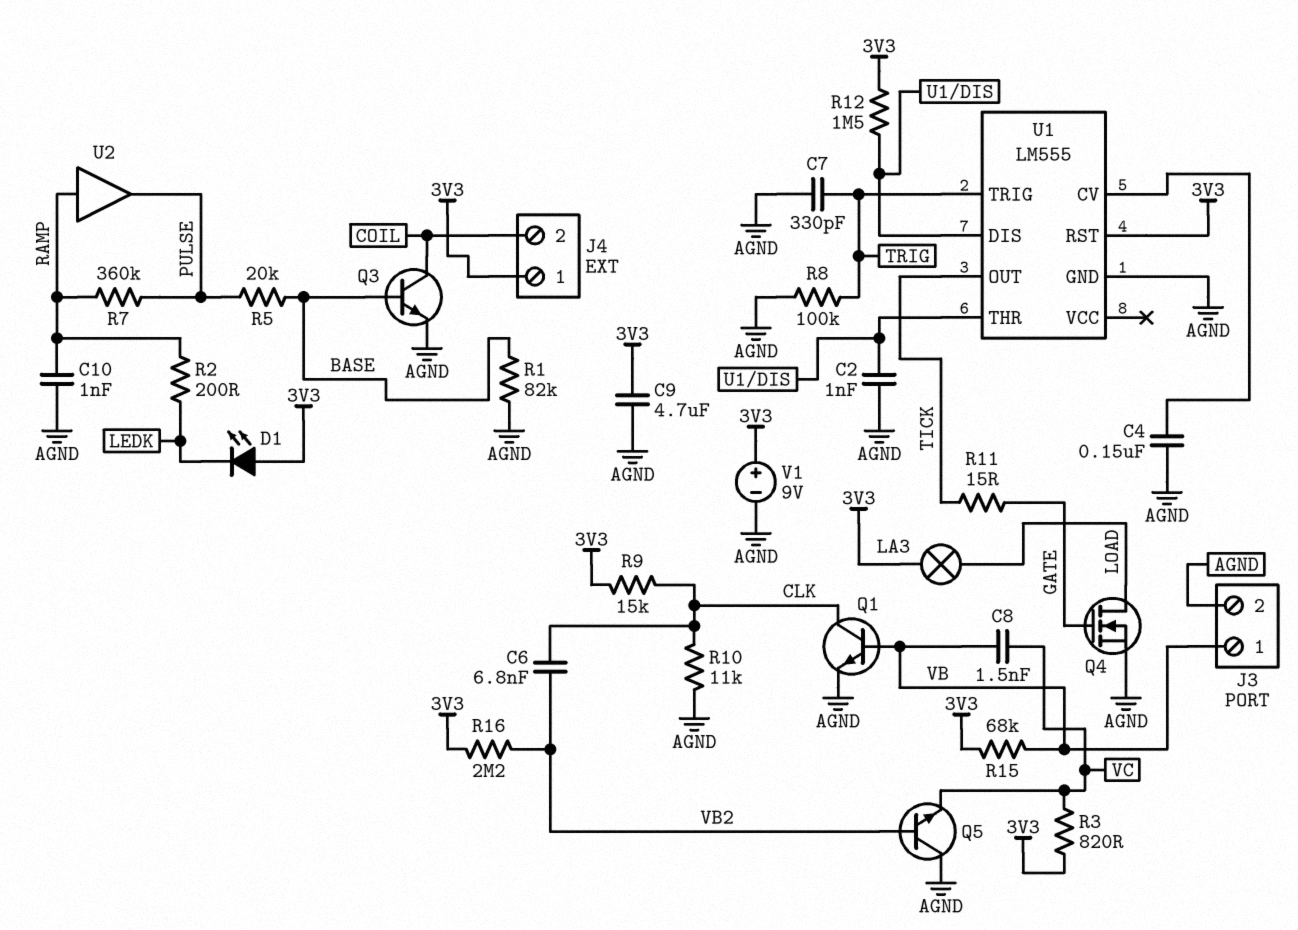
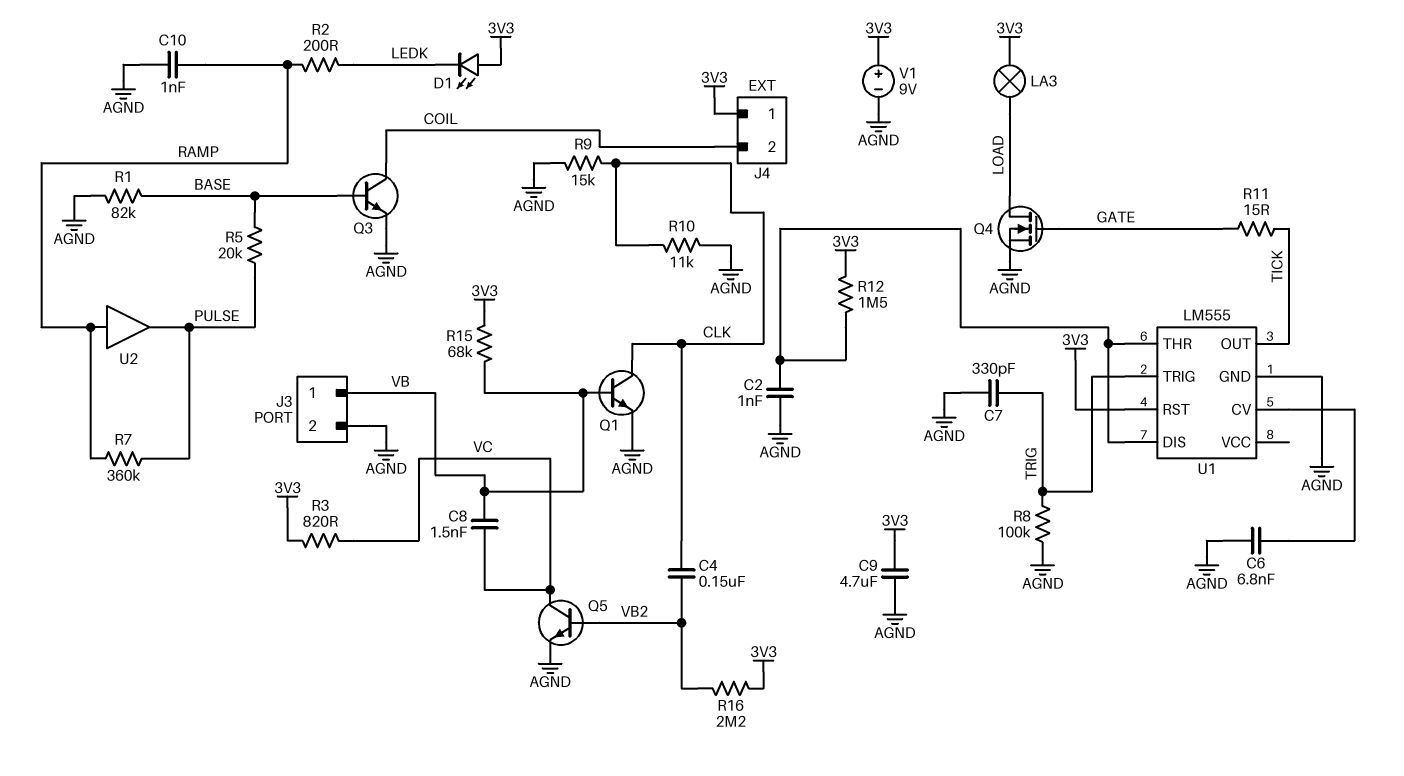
C4: 150nF (AGND, U1/CV) -> 150nF (CLK, VB2)
C6: 6.8nF (CLK, VB2) -> 6.8nF (AGND, U1/CV)
Q5: NPN (B VB2, C AGND, E VC) -> NPN (B VB2, C VC, E AGND)
R9: 15k (3V3, CLK) -> 15k (AGND, CLK)

